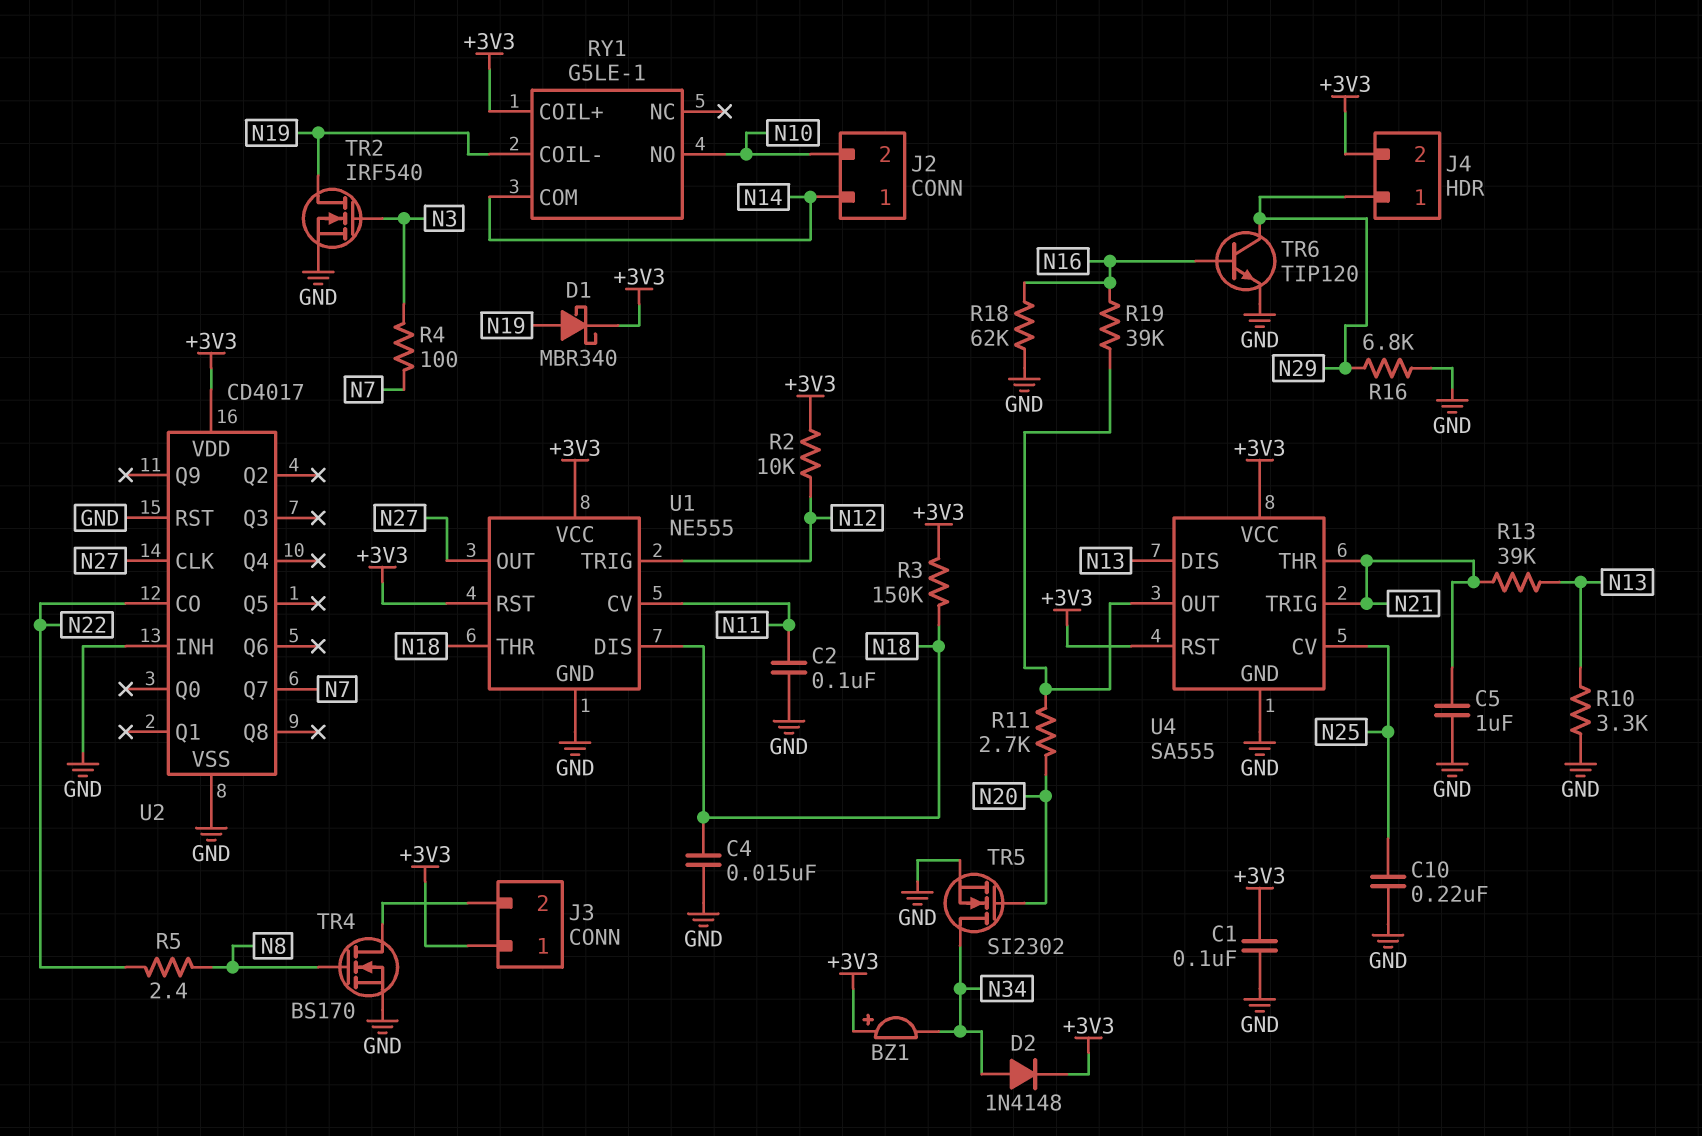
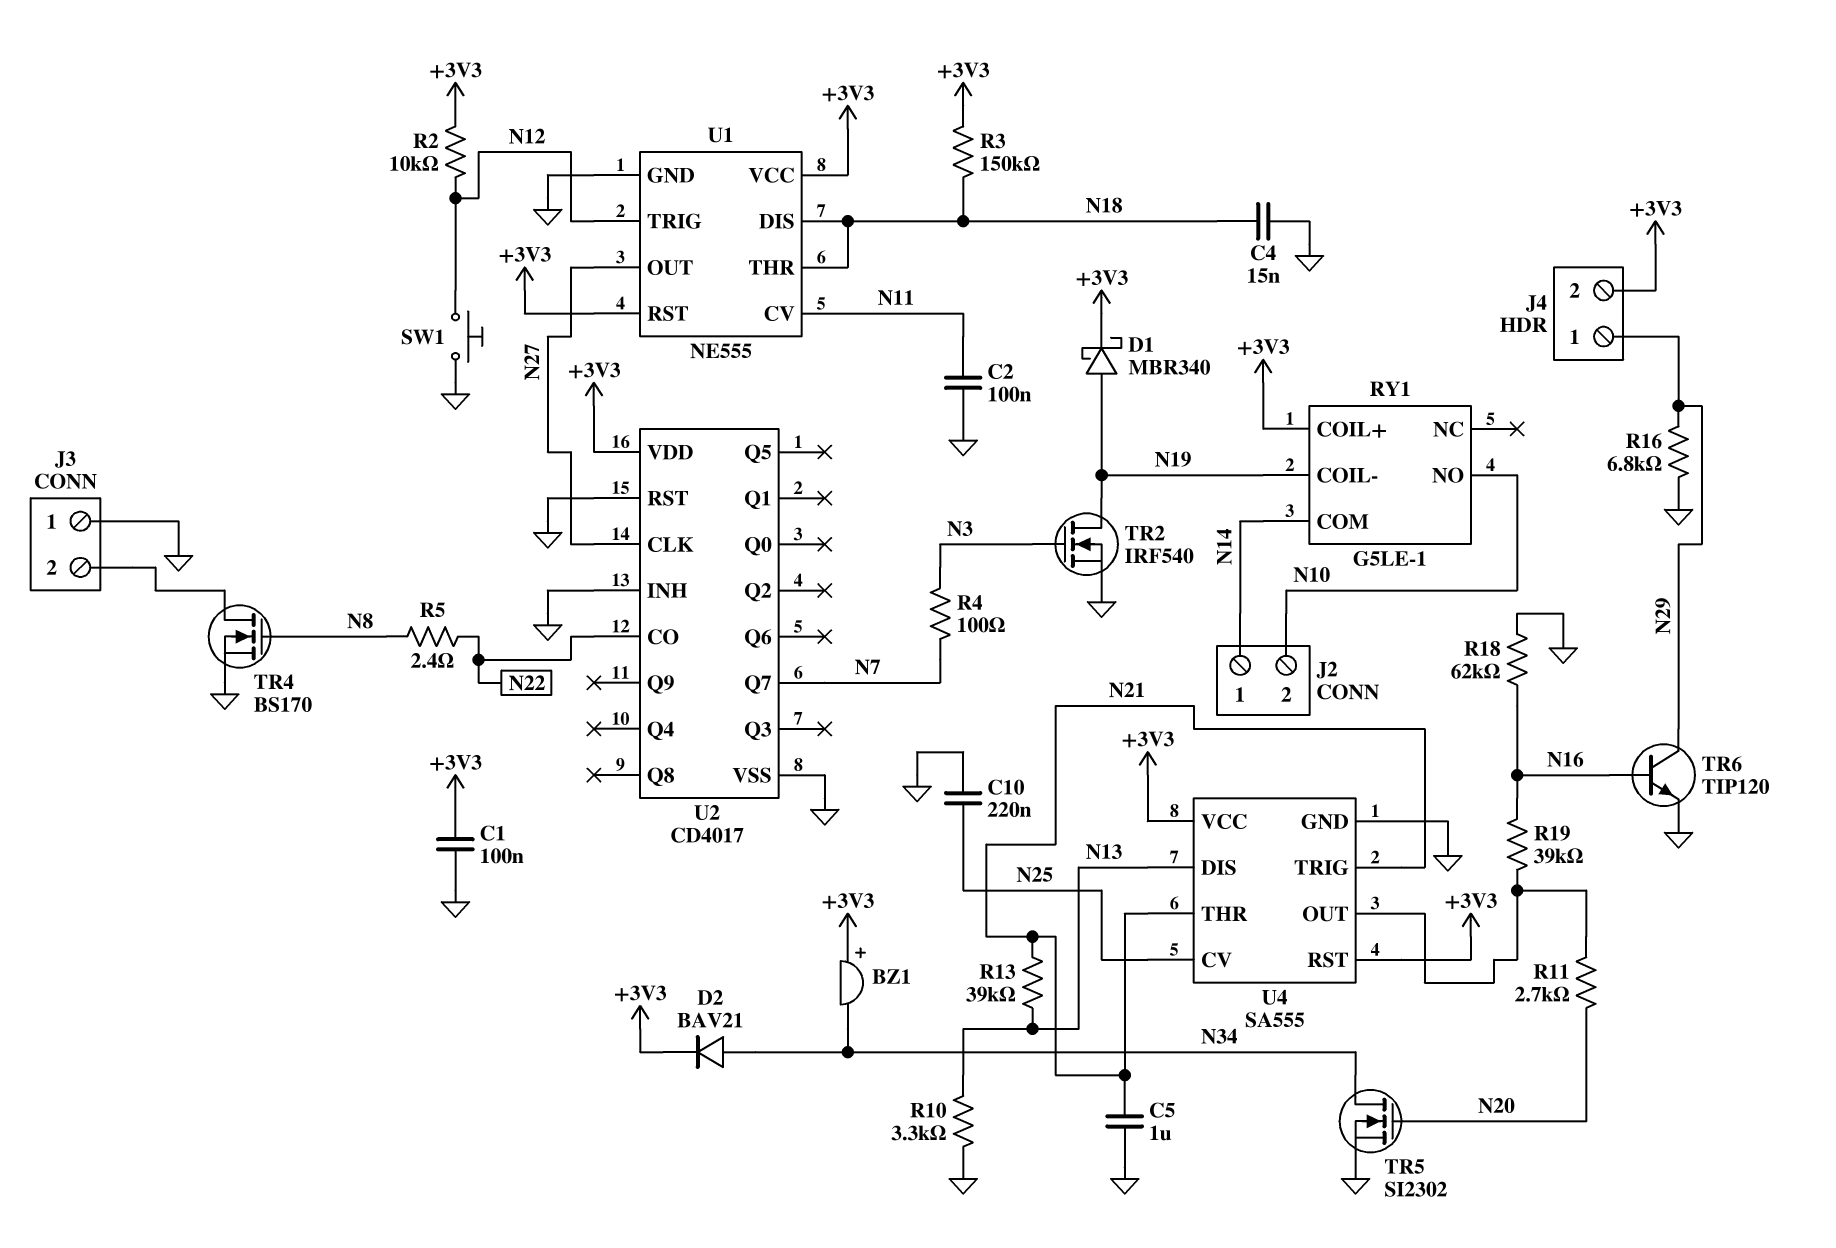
D2: diode 1N4148 (A N34, K +3V3) -> diode BAV21 (A N34, K +3V3)
J3 pin 1: +3V3 -> GND
SW1: none -> button (GND, N12)

